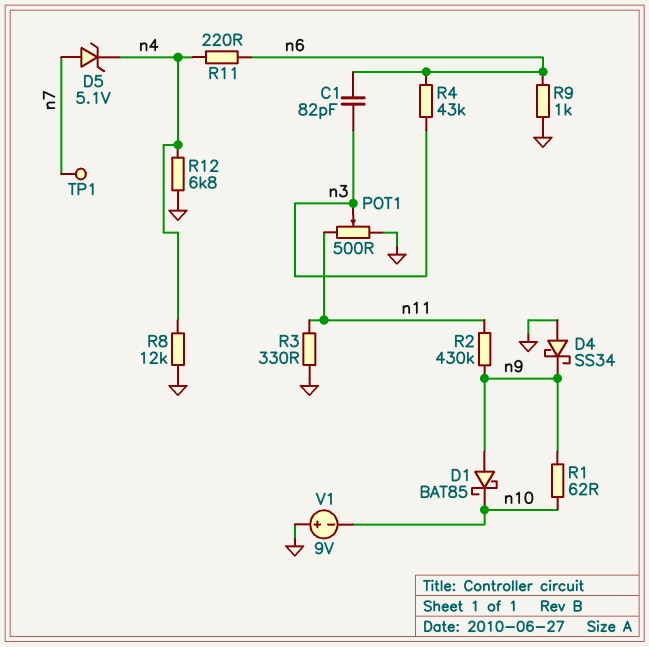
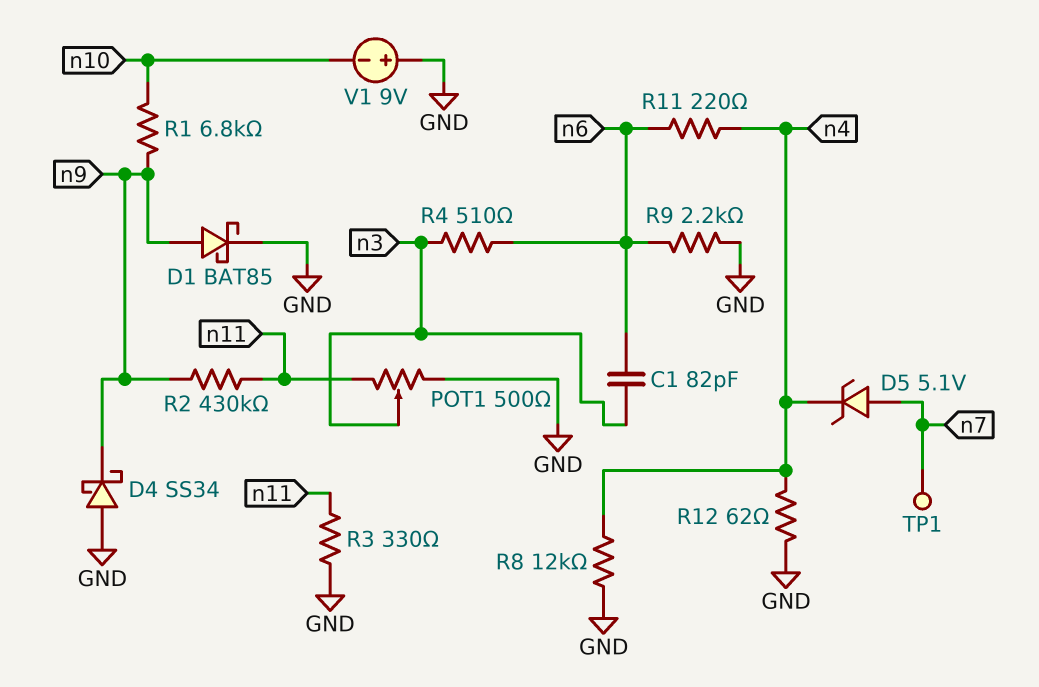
D1: schottky BAT85 (A n9, K n10) -> schottky BAT85 (A n9, K GND)
R1: 62 (n9, n10) -> 6.8k (n9, n10)
R4: 43k (n3, n6) -> 510 (n3, n6)
R9: 1k (GND, n6) -> 2.2k (GND, n6)
R12: 6.8k (GND, n4) -> 62 (GND, n4)

